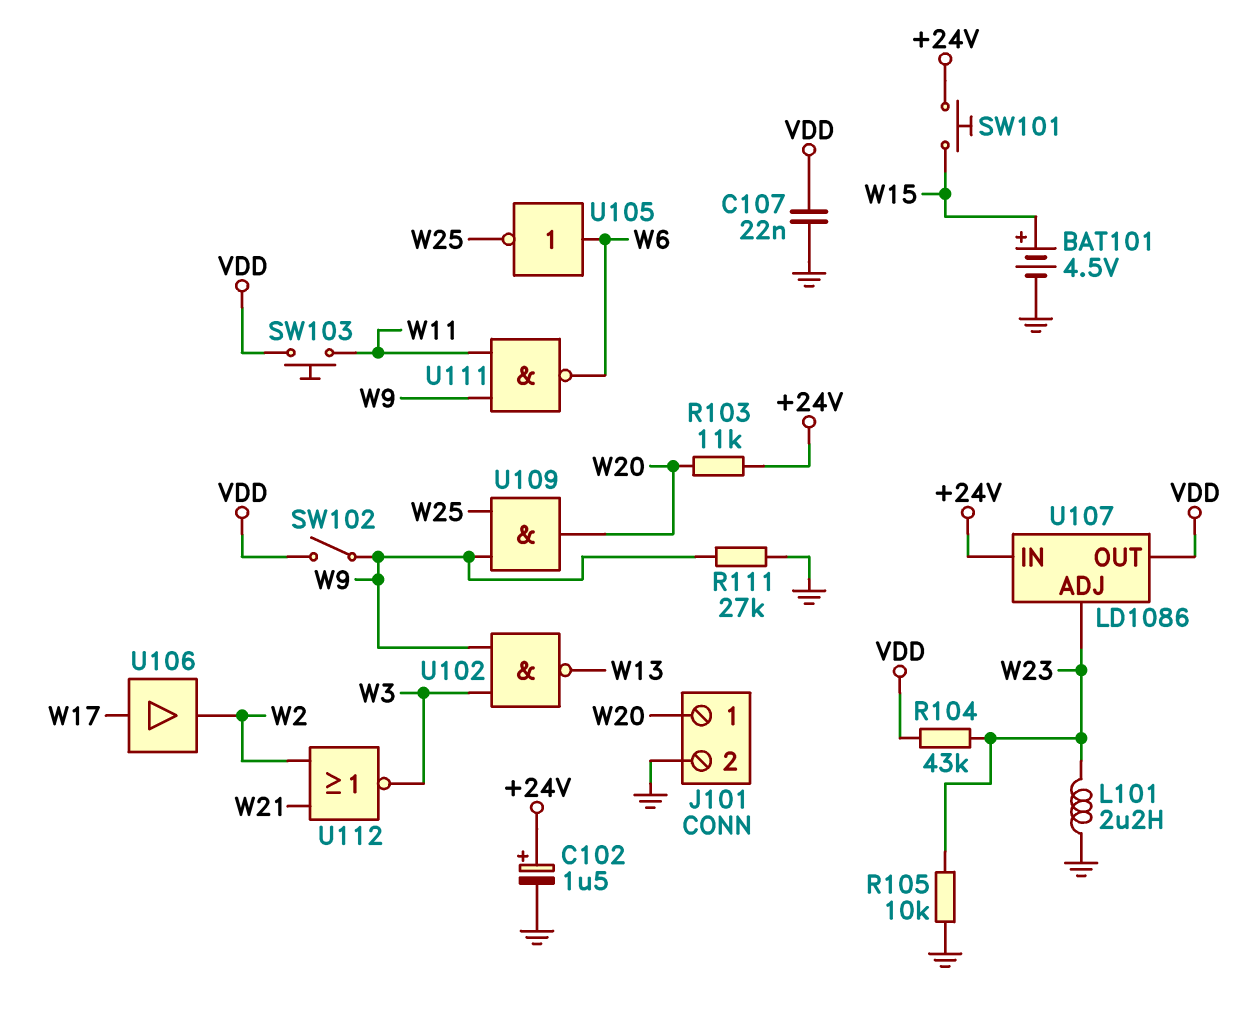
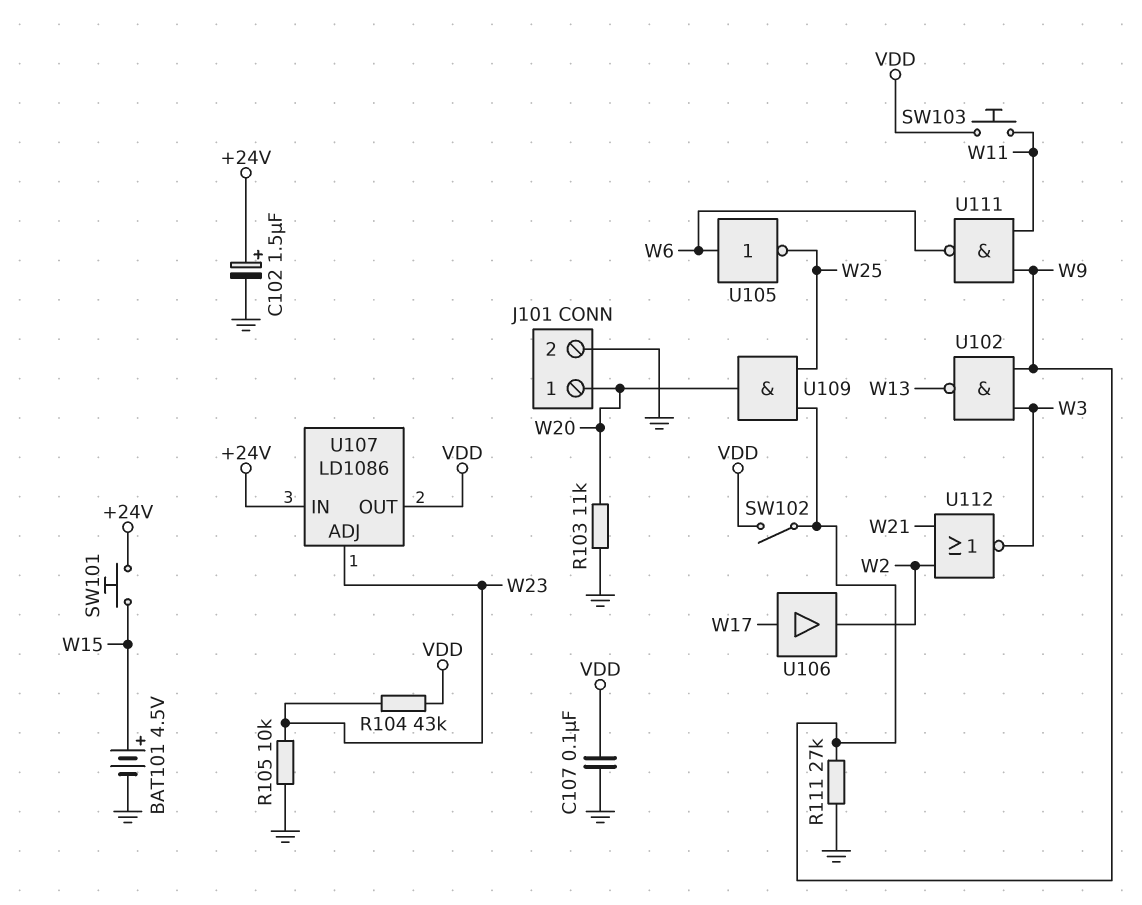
C107: 22nF (GND, VDD) -> 100nF (GND, VDD)
L101: 2.2uH (GND, W23) -> none
R103: 11k (+24V, W20) -> 11k (GND, W20)

